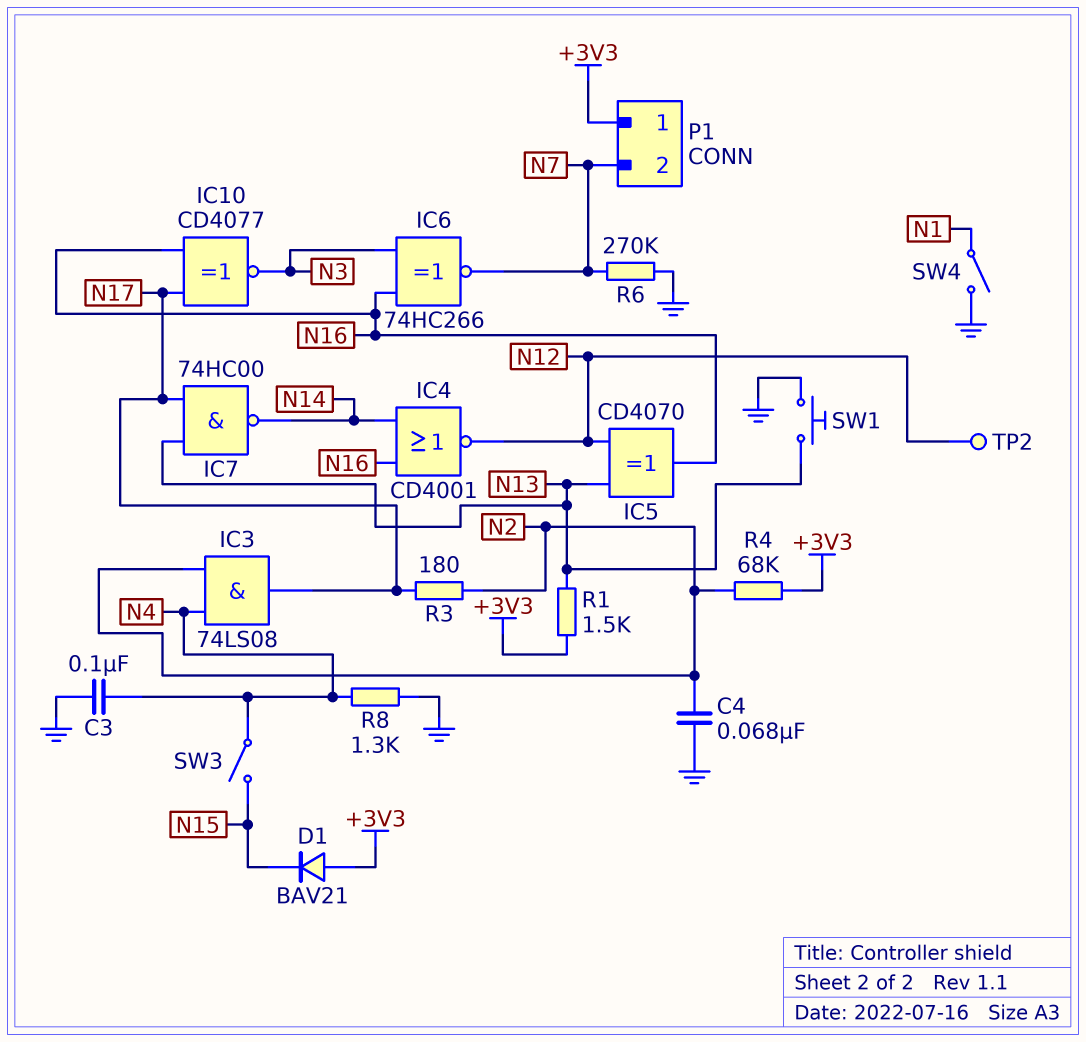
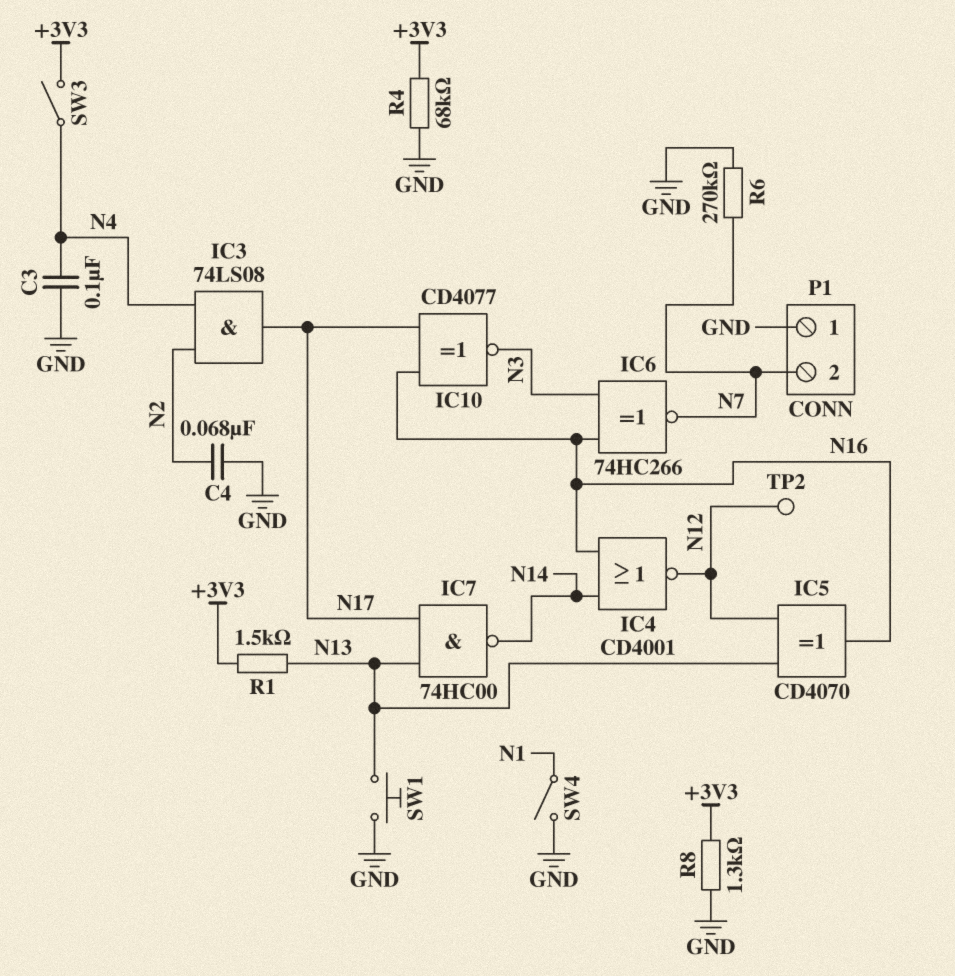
D1: diode BAV21 (A +3V3, K N15) -> none
P1 pin 1: +3V3 -> GND
R3: 180 (N2, N17) -> none
R4: 68k (+3V3, N2) -> 68k (+3V3, GND)
R8: 1.3k (GND, N4) -> 1.3k (+3V3, GND)
SW3: switch (N4, N15) -> switch (+3V3, N4)

